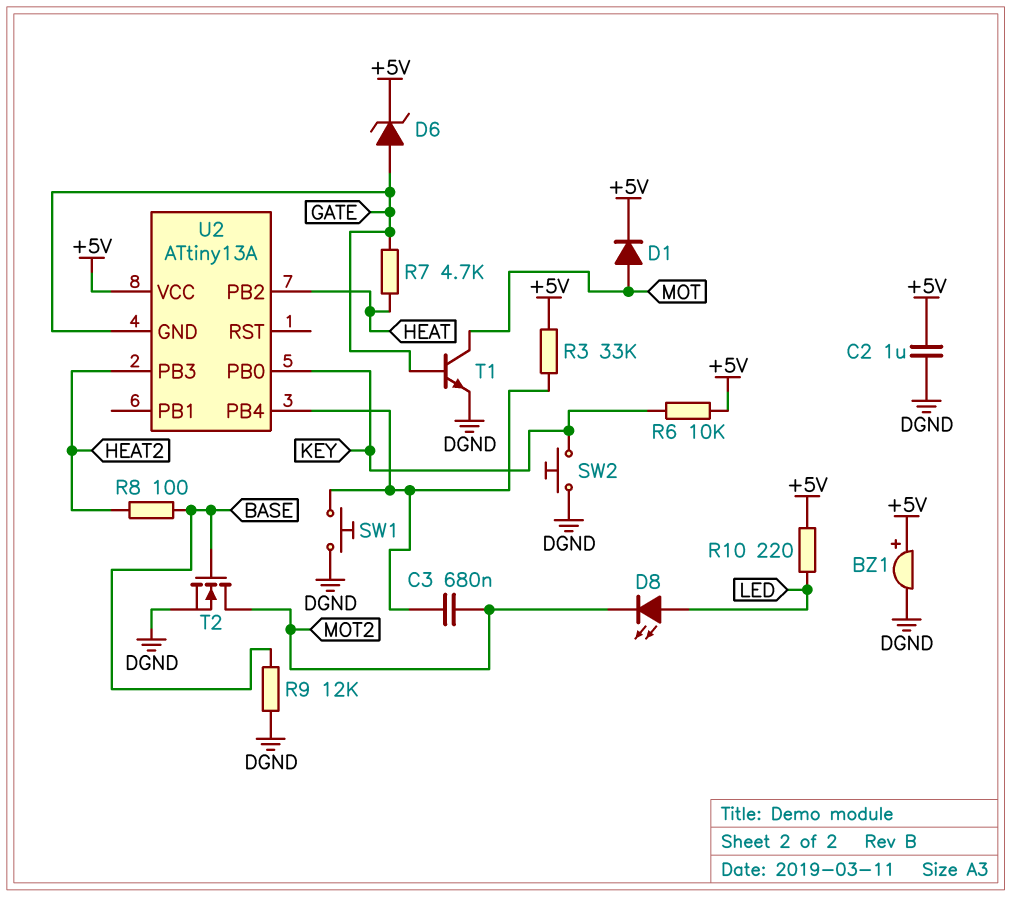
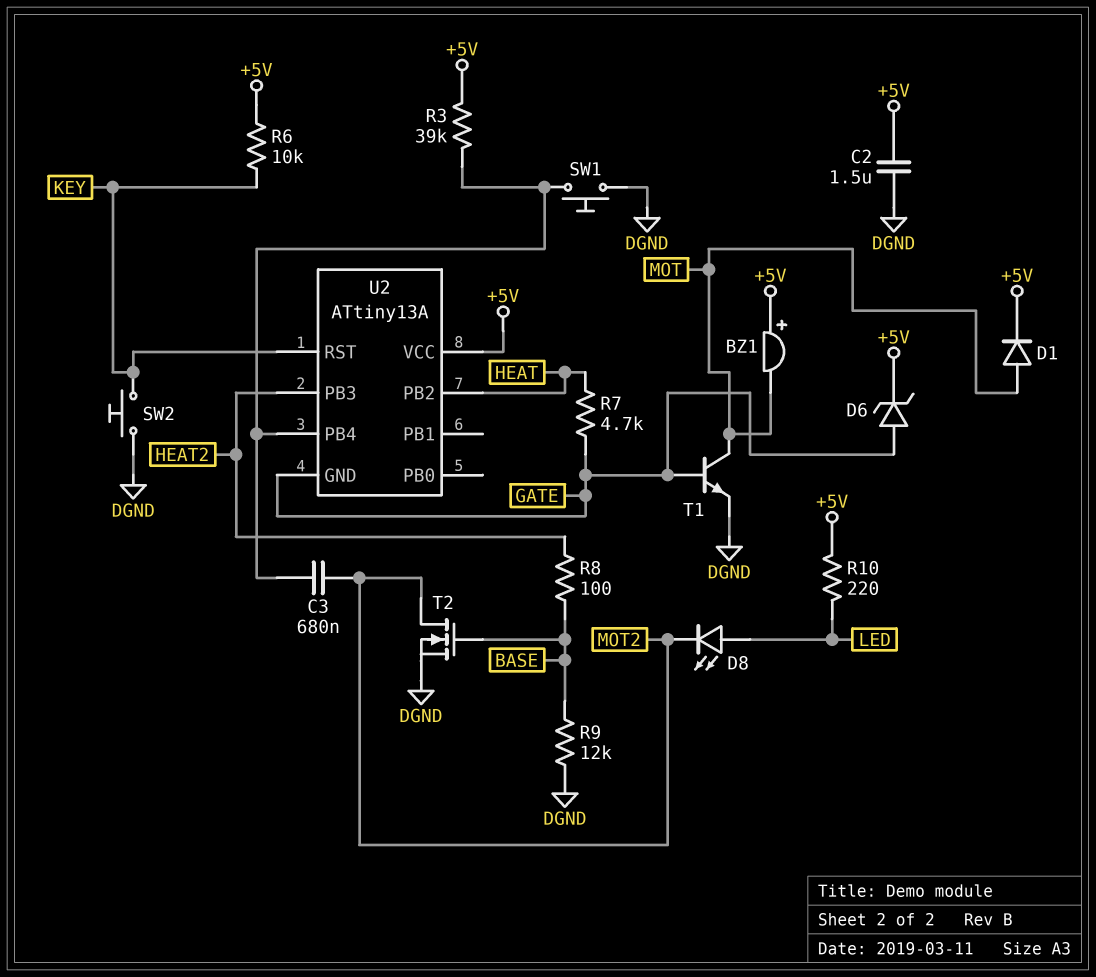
BZ1: buzzer (plus +5V, minus DGND) -> buzzer (plus +5V, minus MOT)
C2: 1uF (+5V, DGND) -> 1.5uF (+5V, DGND)
R3: 33k (+5V, U2/PB4) -> 39k (+5V, U2/PB4)
U2 pin PB0: KEY -> none
U2 pin RST: none -> KEY

